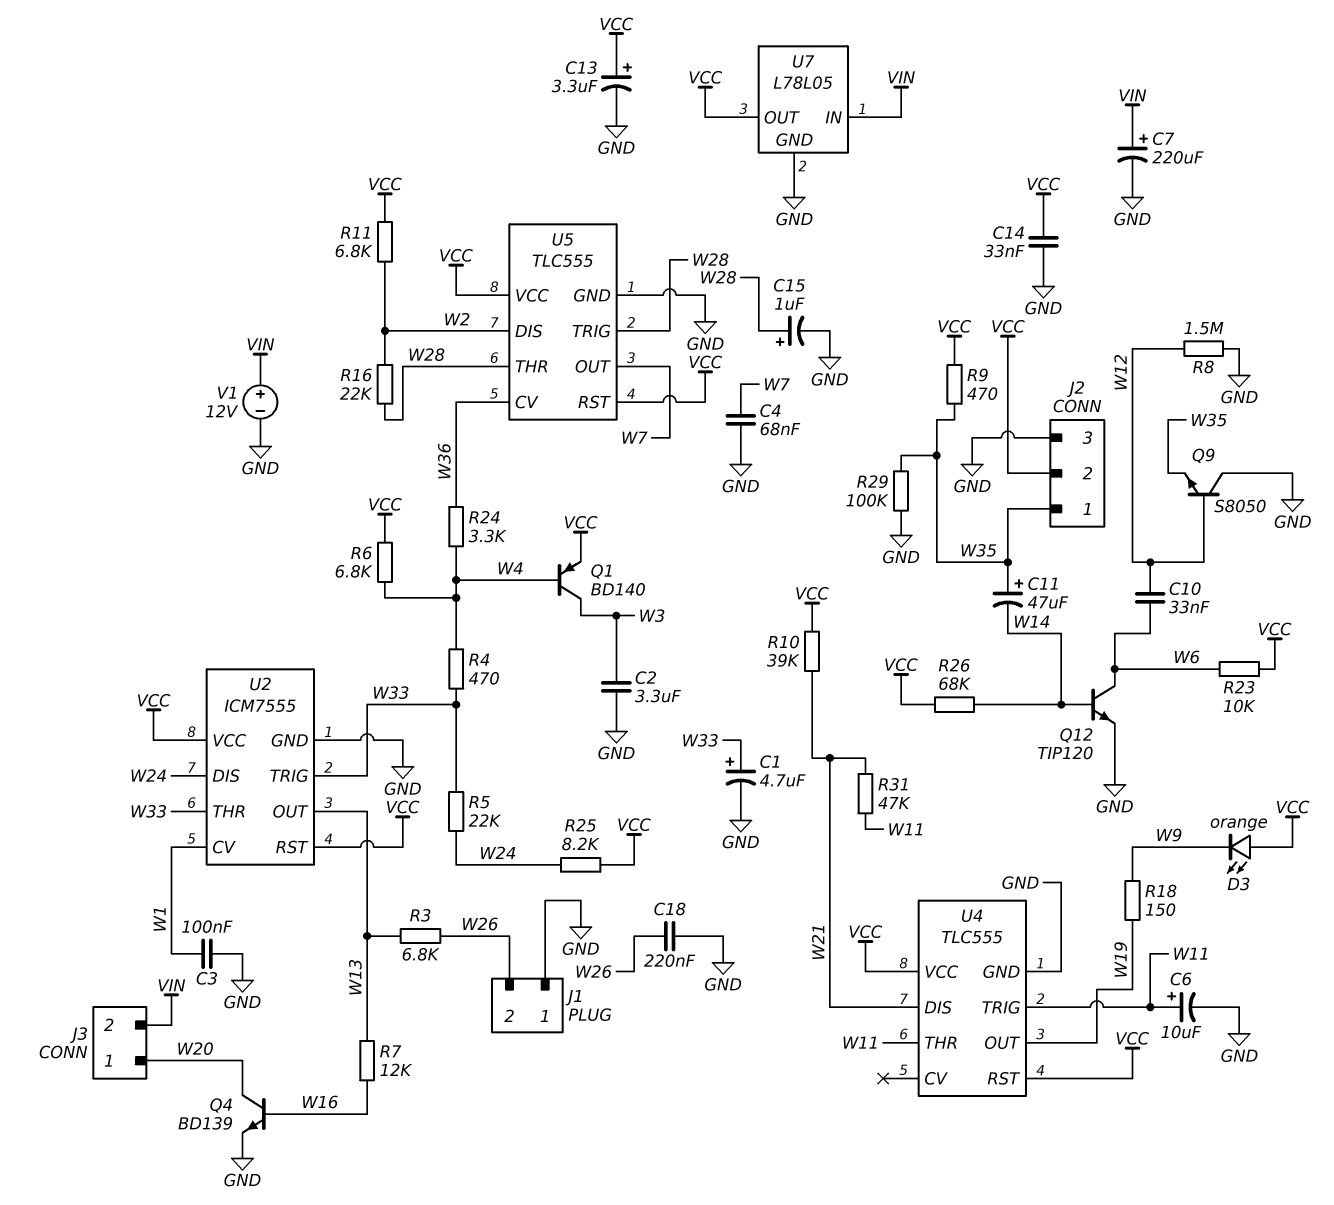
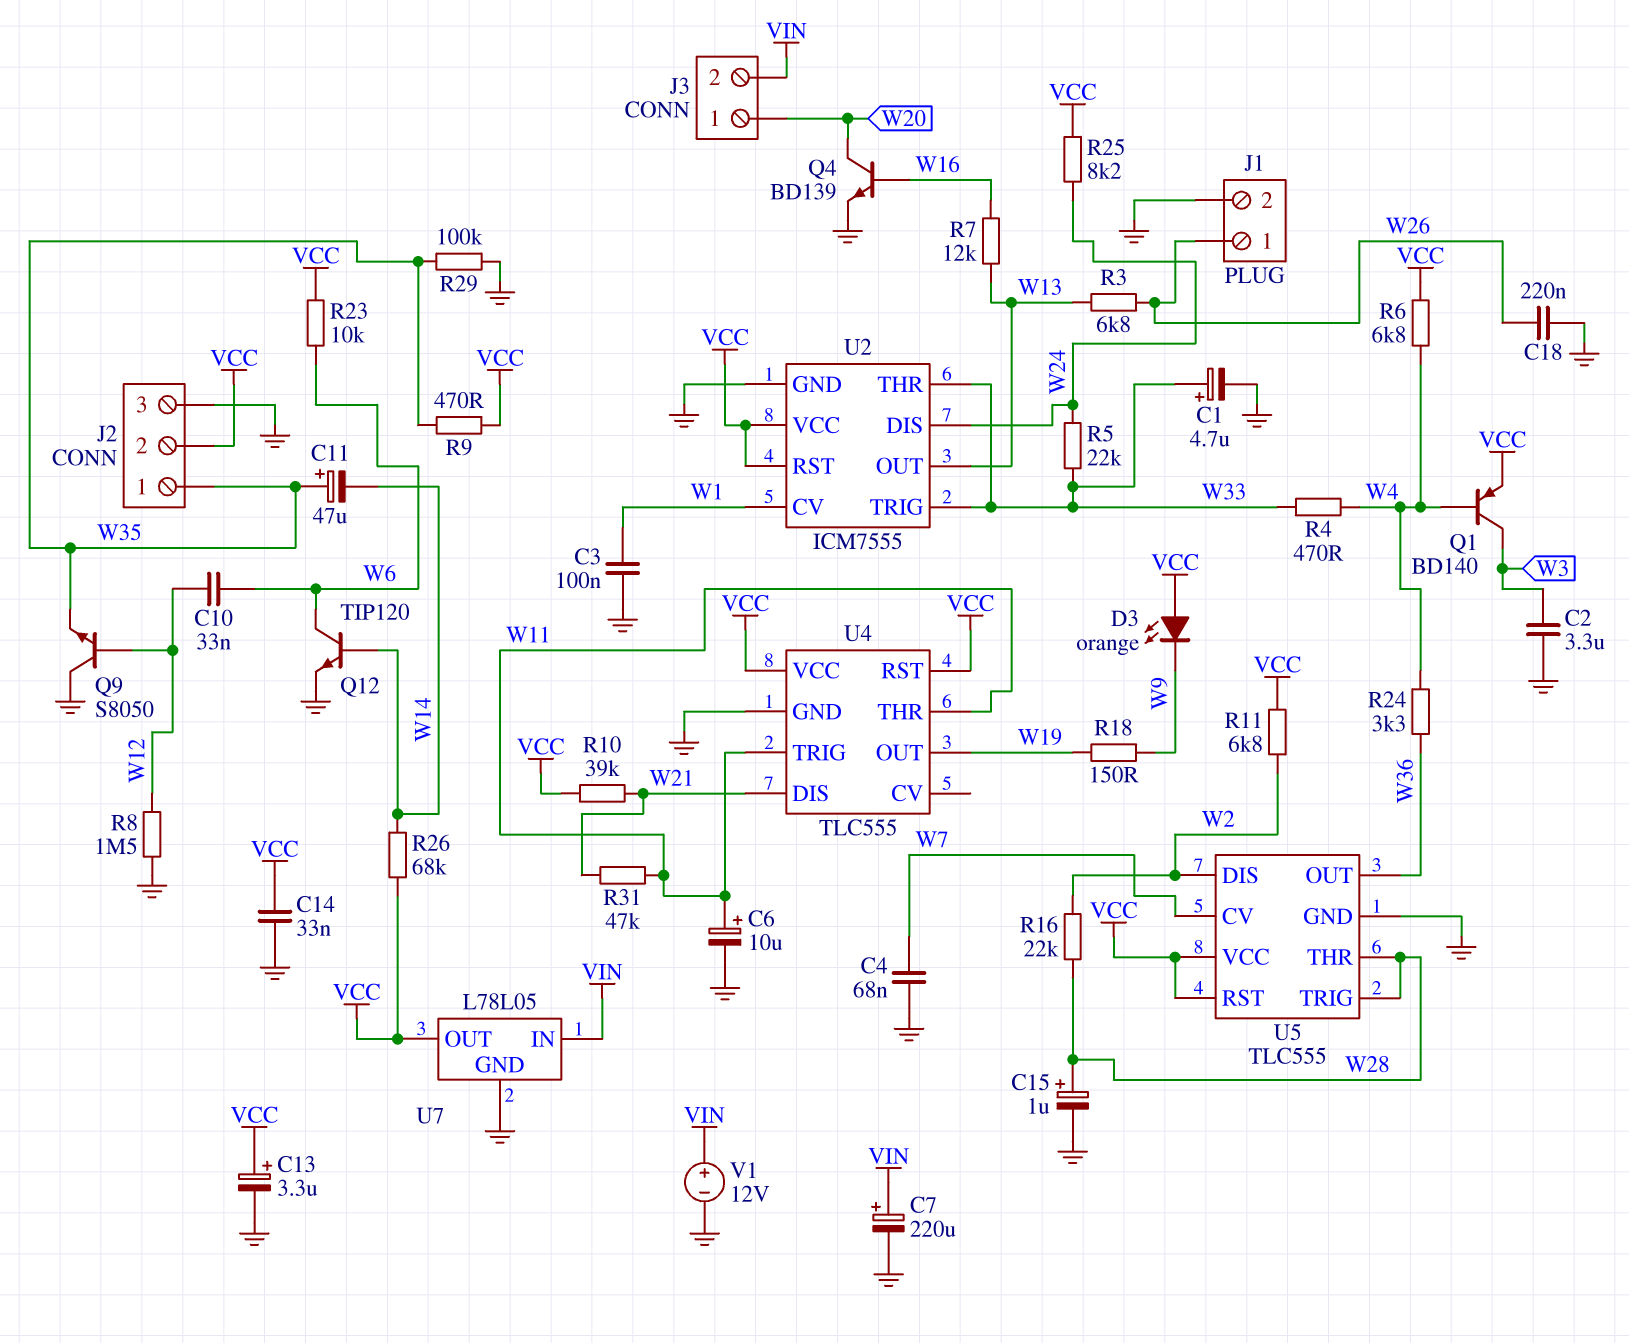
J1 pin 1: GND -> W26
J1 pin 2: W26 -> GND
U5 pin CV: W36 -> W7
U5 pin OUT: W7 -> W36

